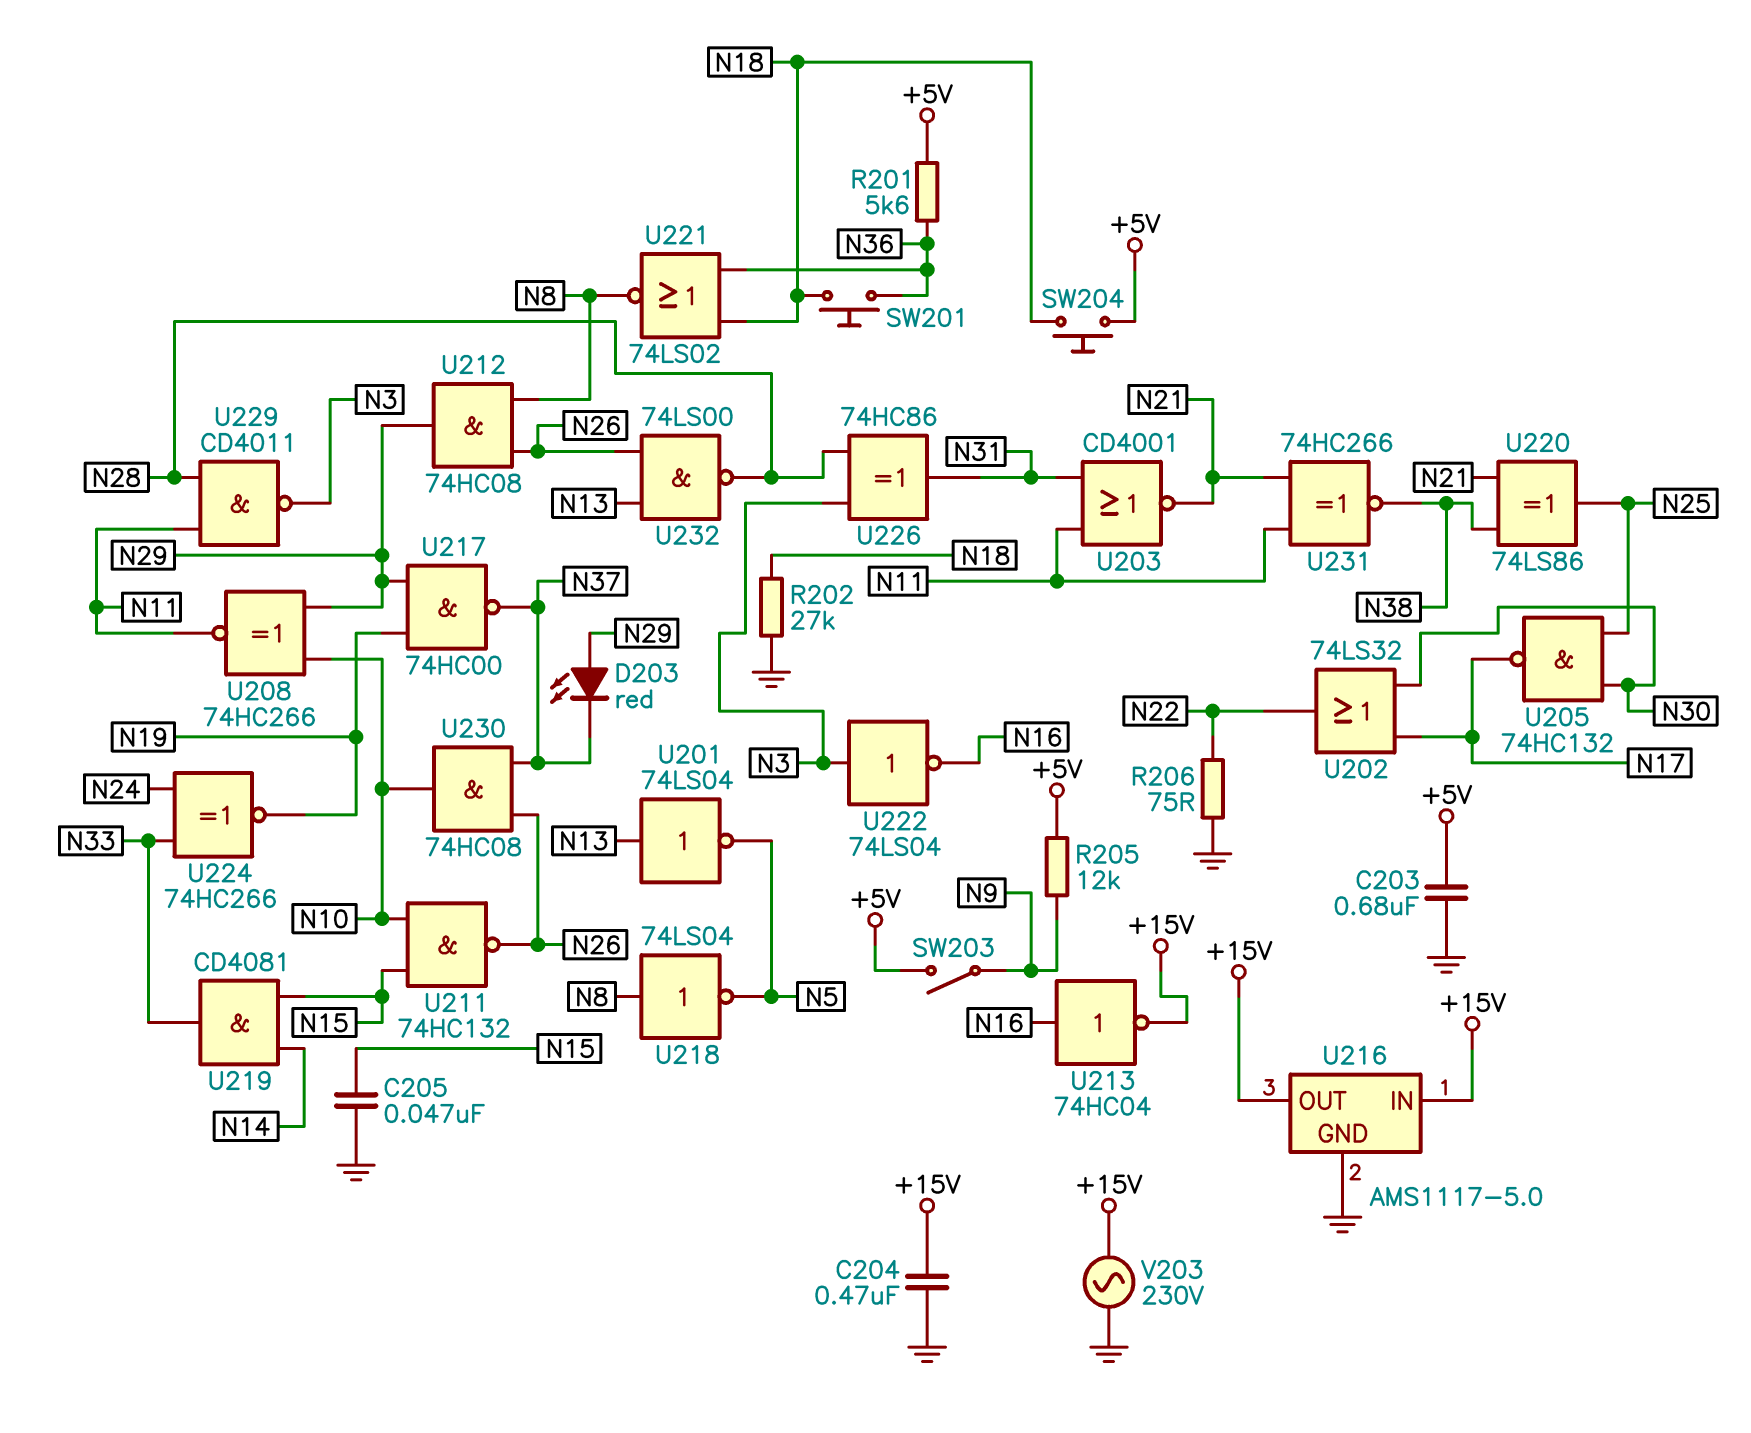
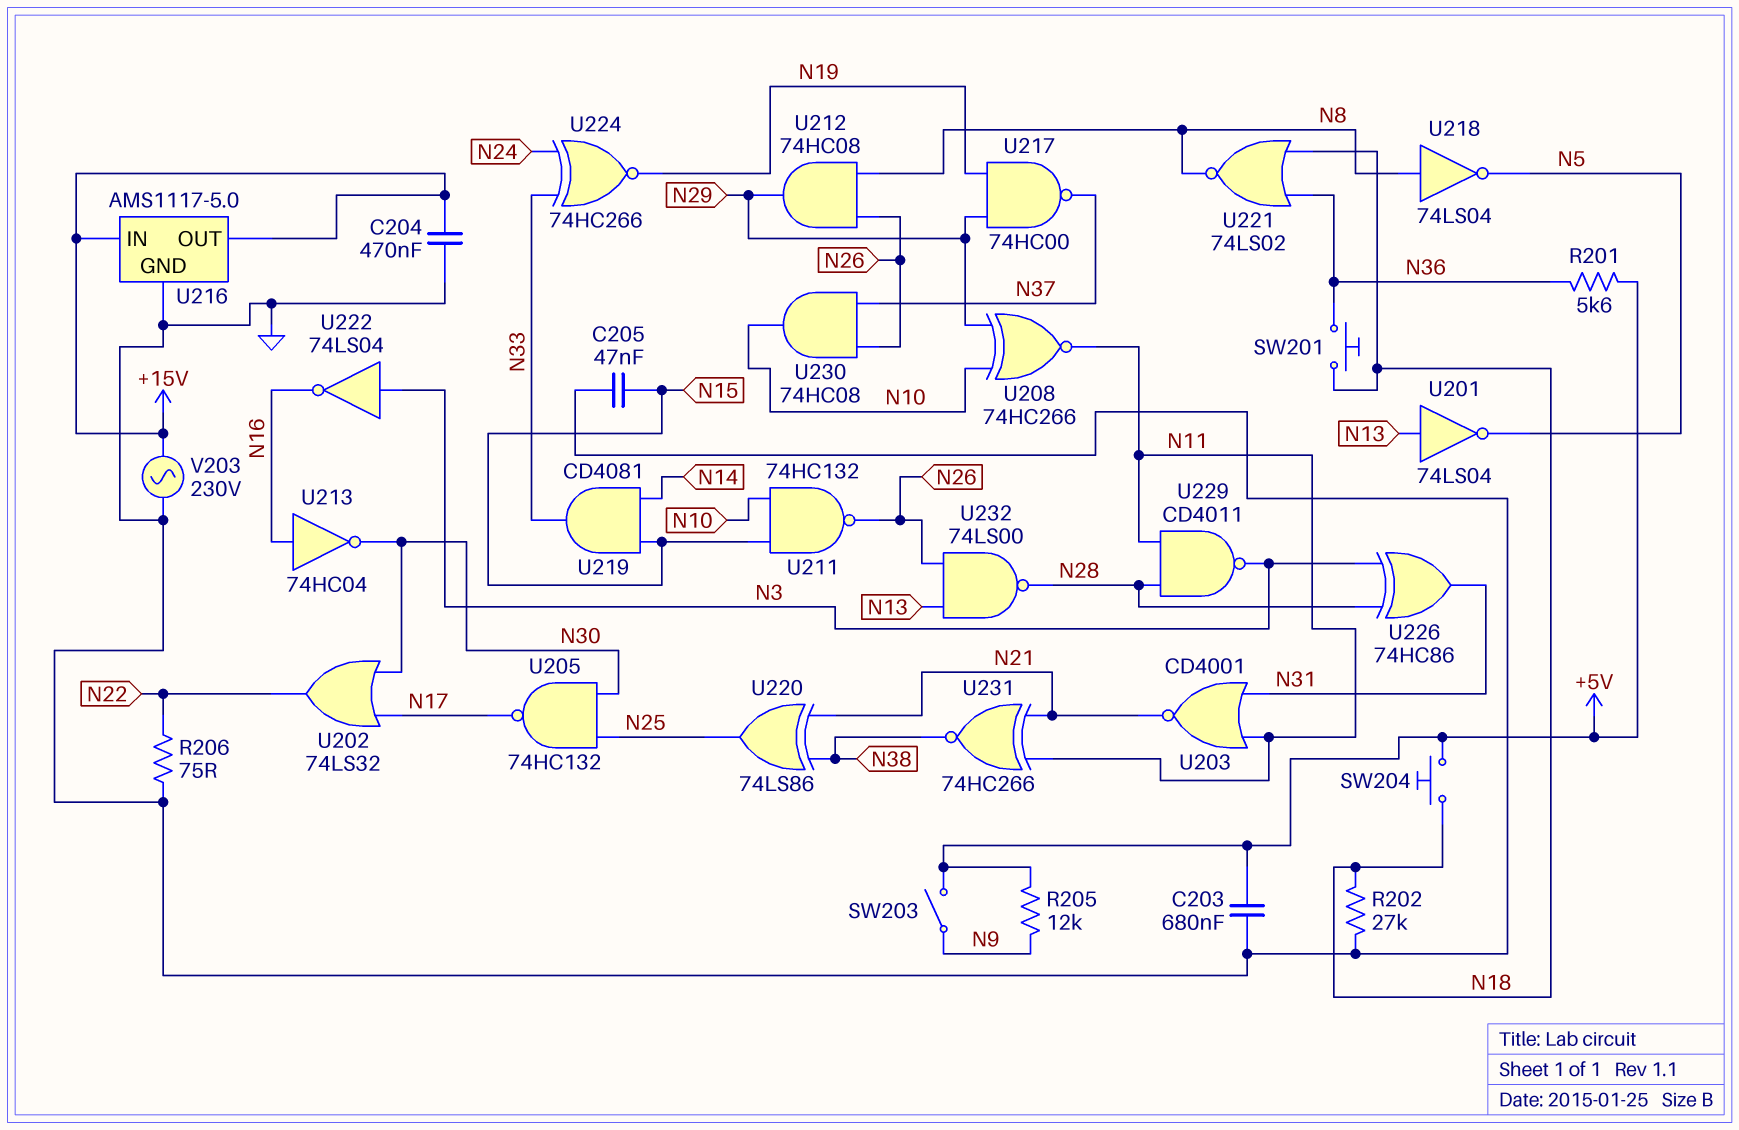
D203: LED red (A N29, K N37) -> none
U213: NOT 74HC04 (in N16, out +15V) -> NOT 74HC04 (in N16, out N30)

